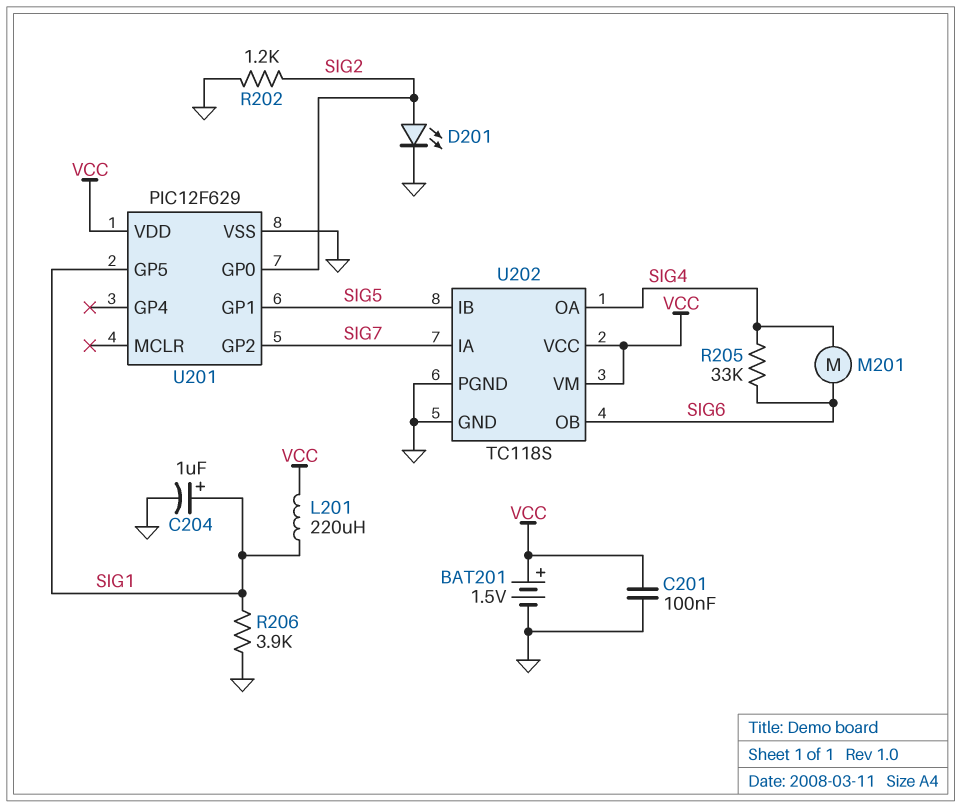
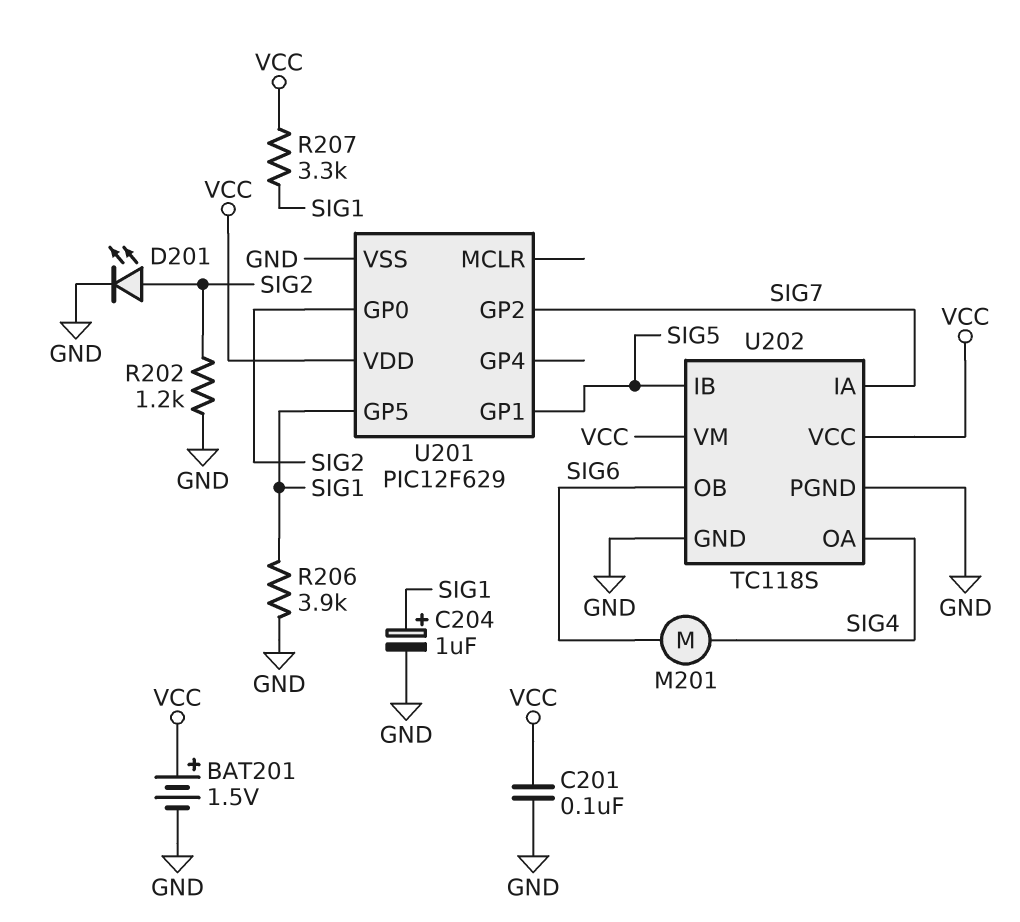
L201: 220uH (SIG1, VCC) -> none
R205: 33k (SIG4, SIG6) -> none
R207: none -> 3.3k (SIG1, VCC)

